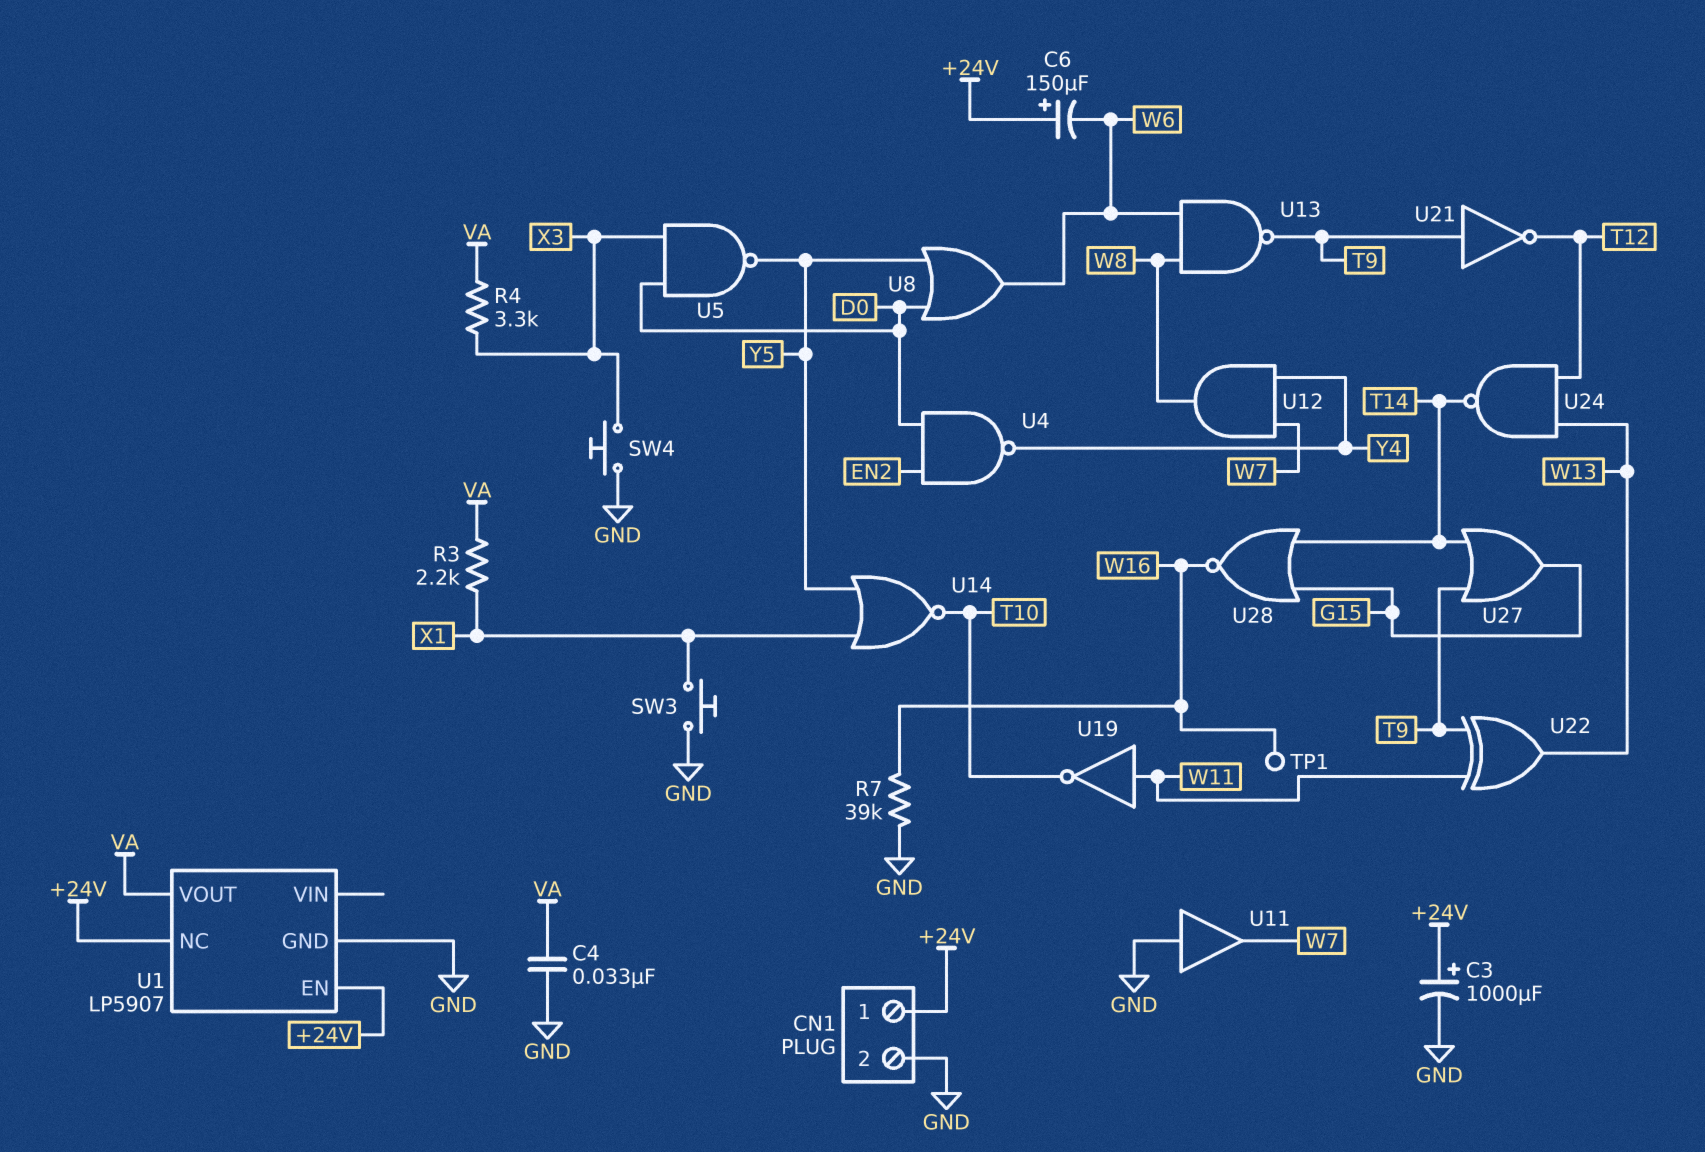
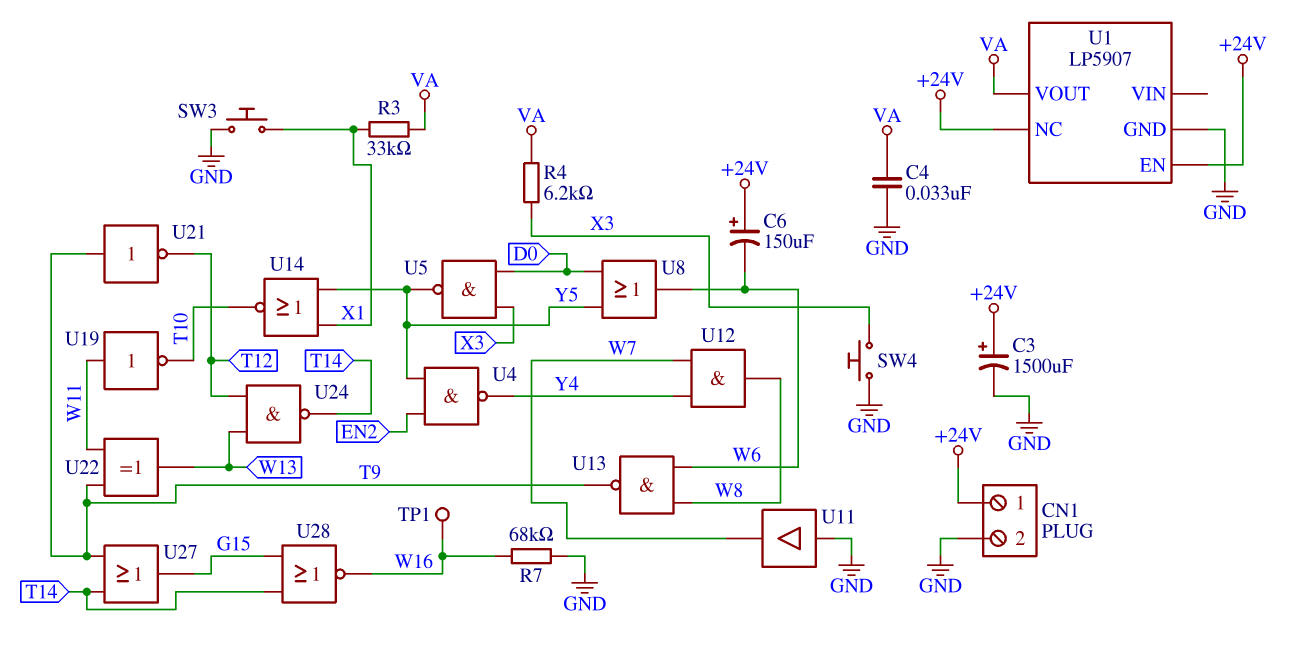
C3: 1000uF (plus +24V, minus GND) -> 1500uF (plus +24V, minus GND)
R3: 2.2k (VA, X1) -> 33k (VA, X1)
R4: 3.3k (VA, X3) -> 6.2k (VA, X3)
R7: 39k (GND, W16) -> 68k (GND, W16)
U4: NAND (in D0, in EN2, out Y4) -> NAND (in EN2, in Y5, out Y4)

